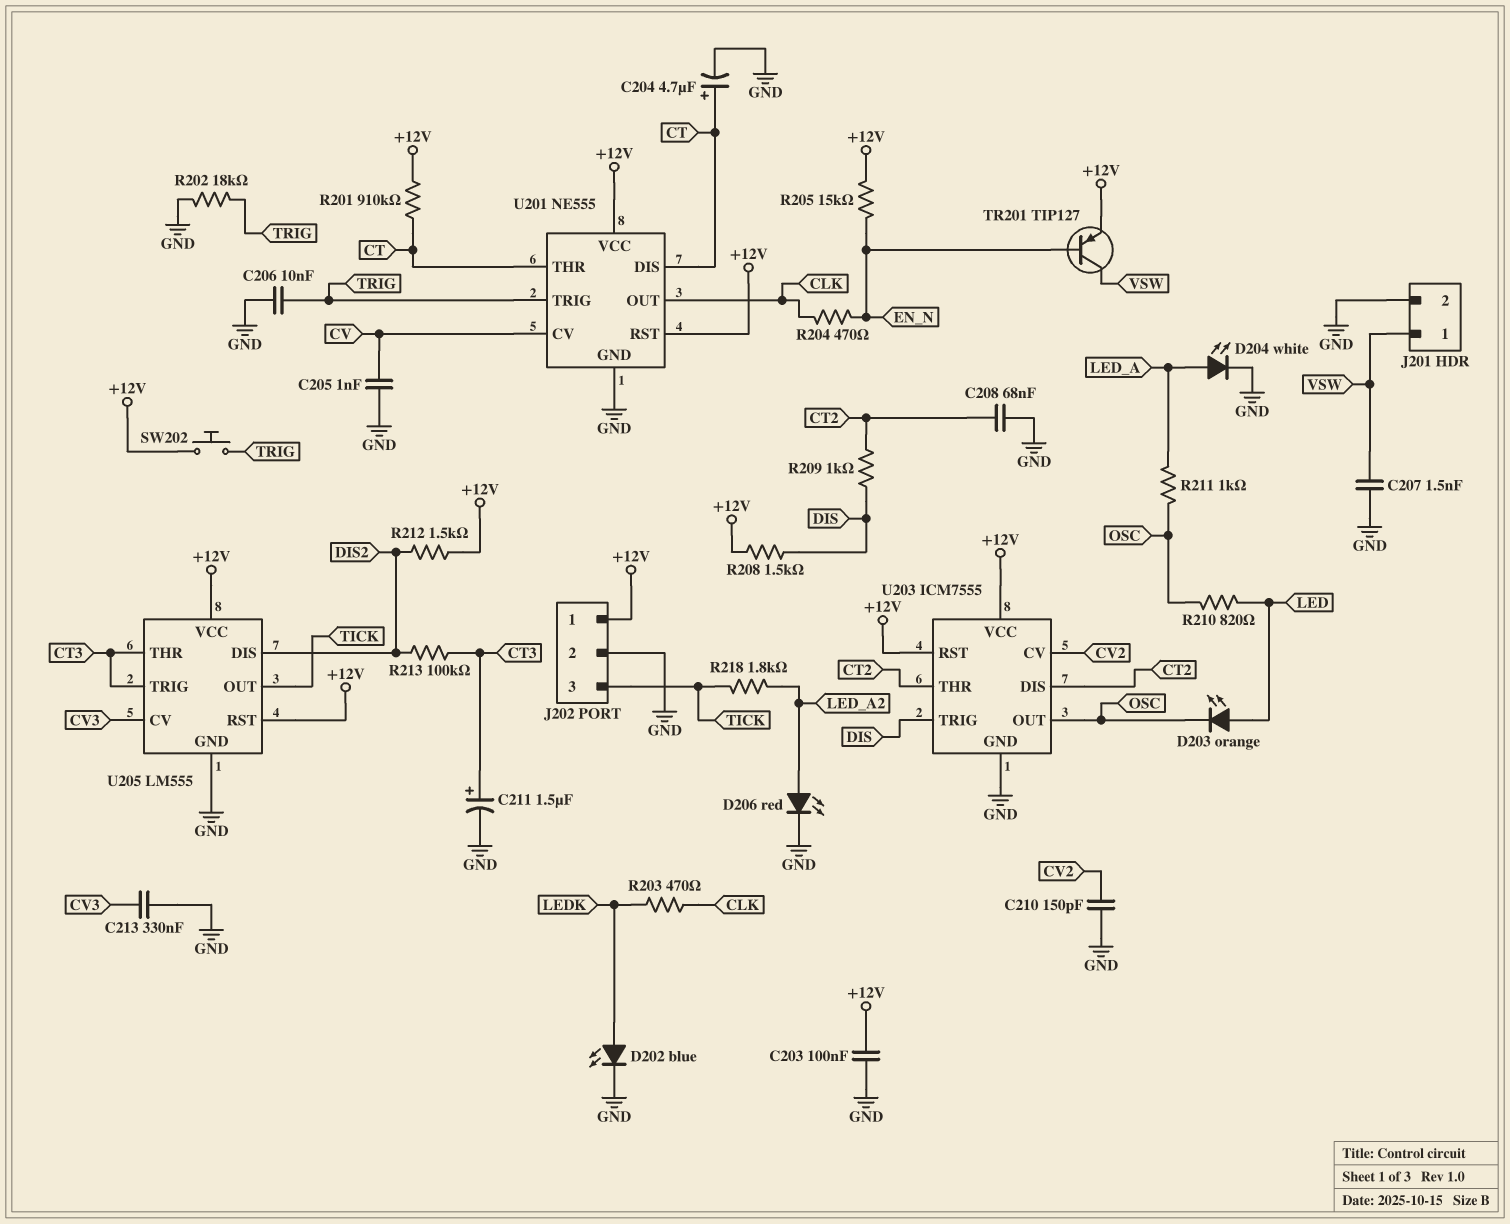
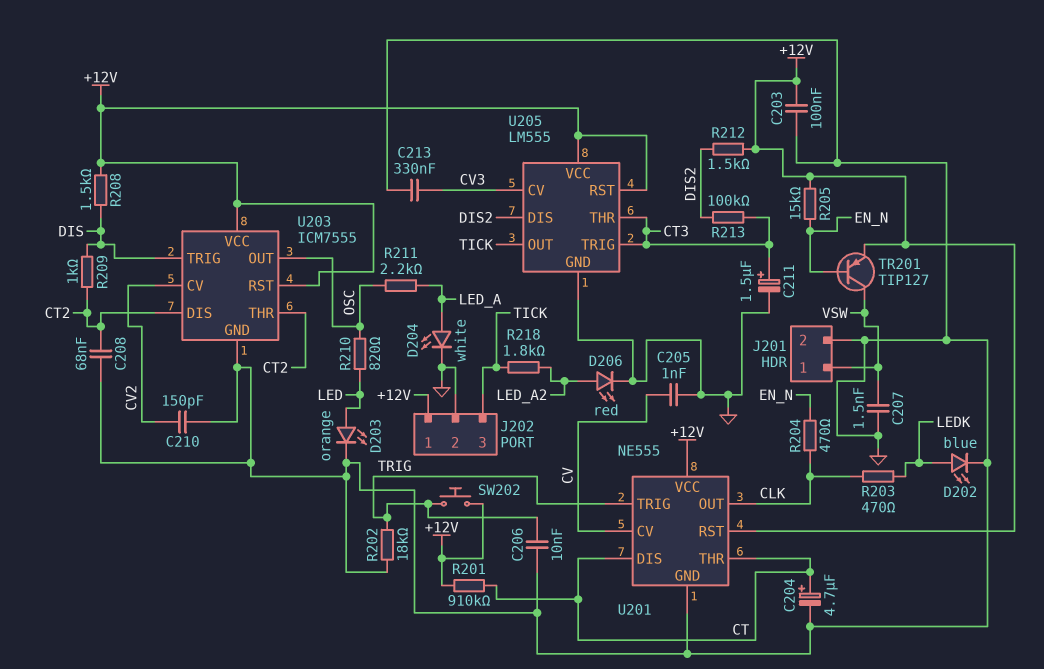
D203: LED orange (A LED, K OSC) -> LED orange (A LED, K GND)
R211: 1k (LED_A, OSC) -> 2.2k (LED_A, OSC)

